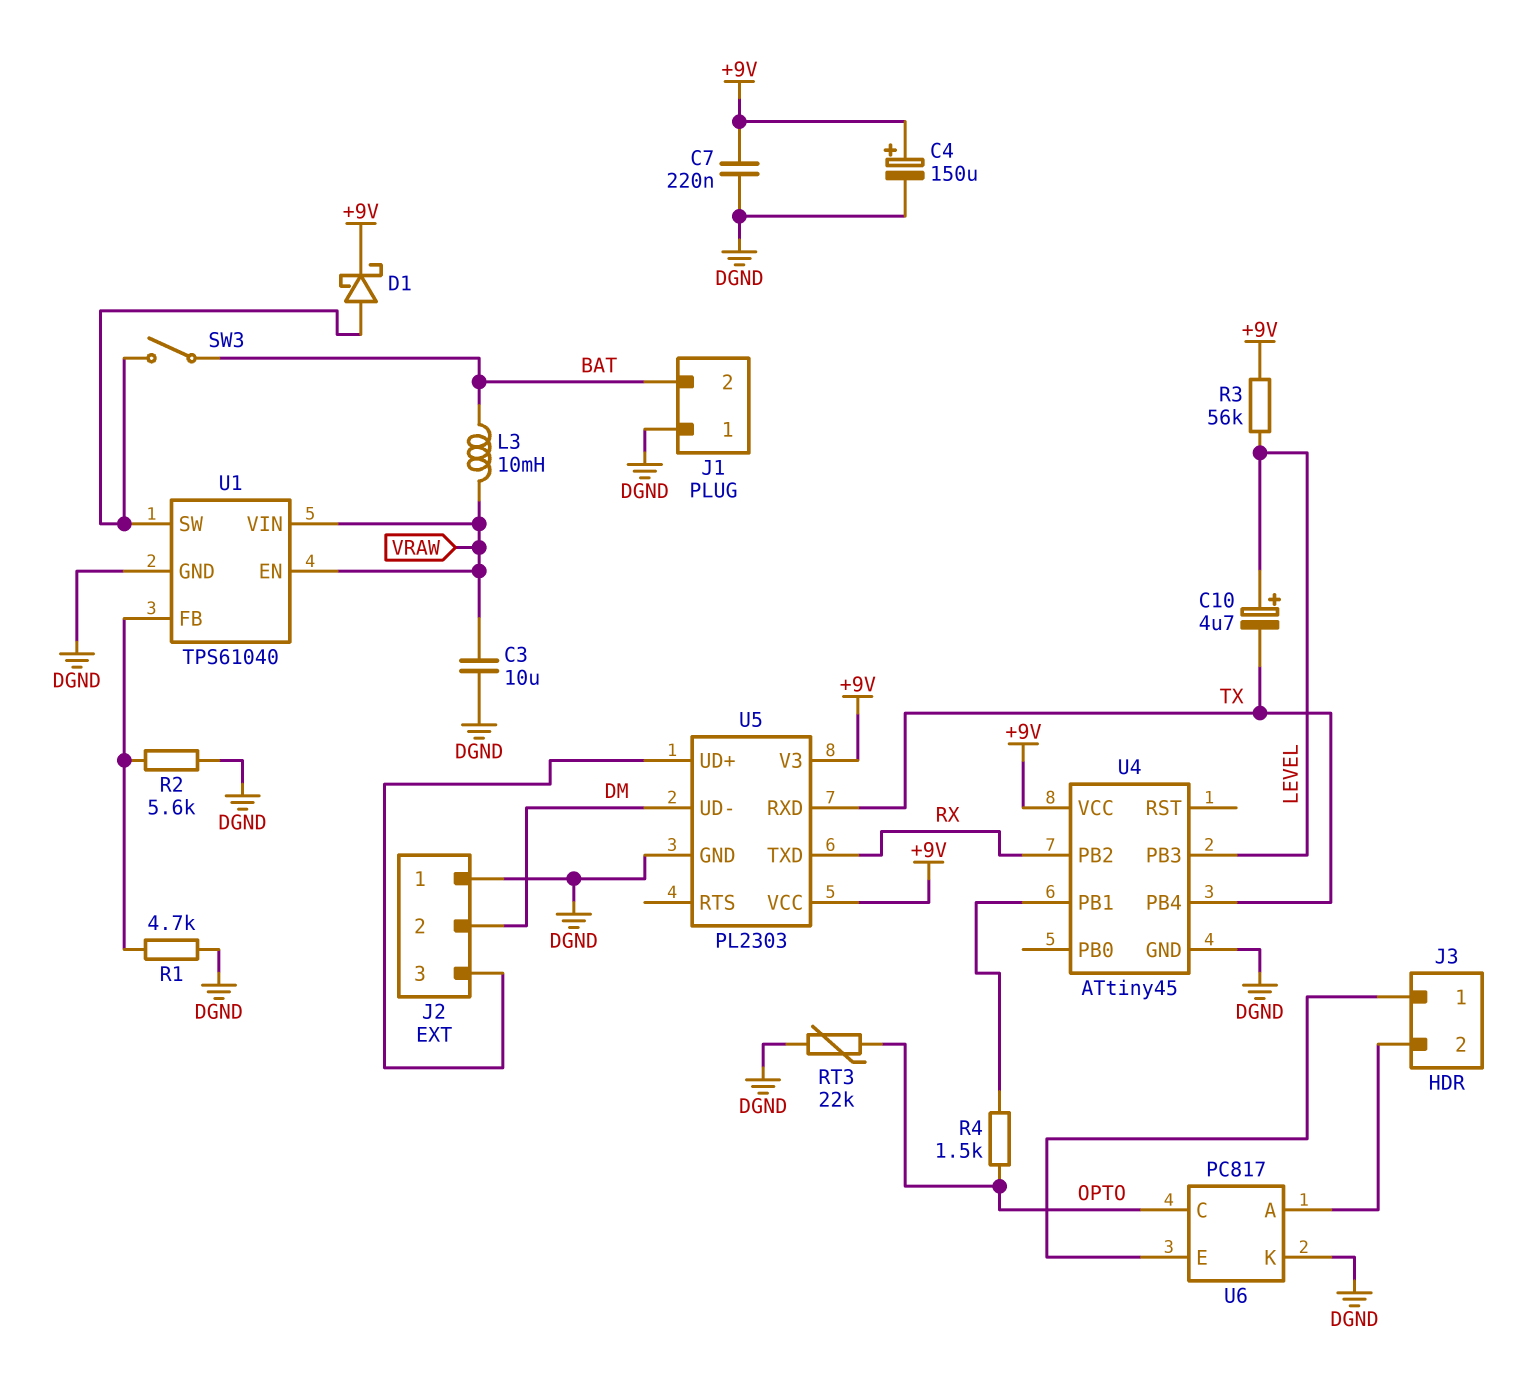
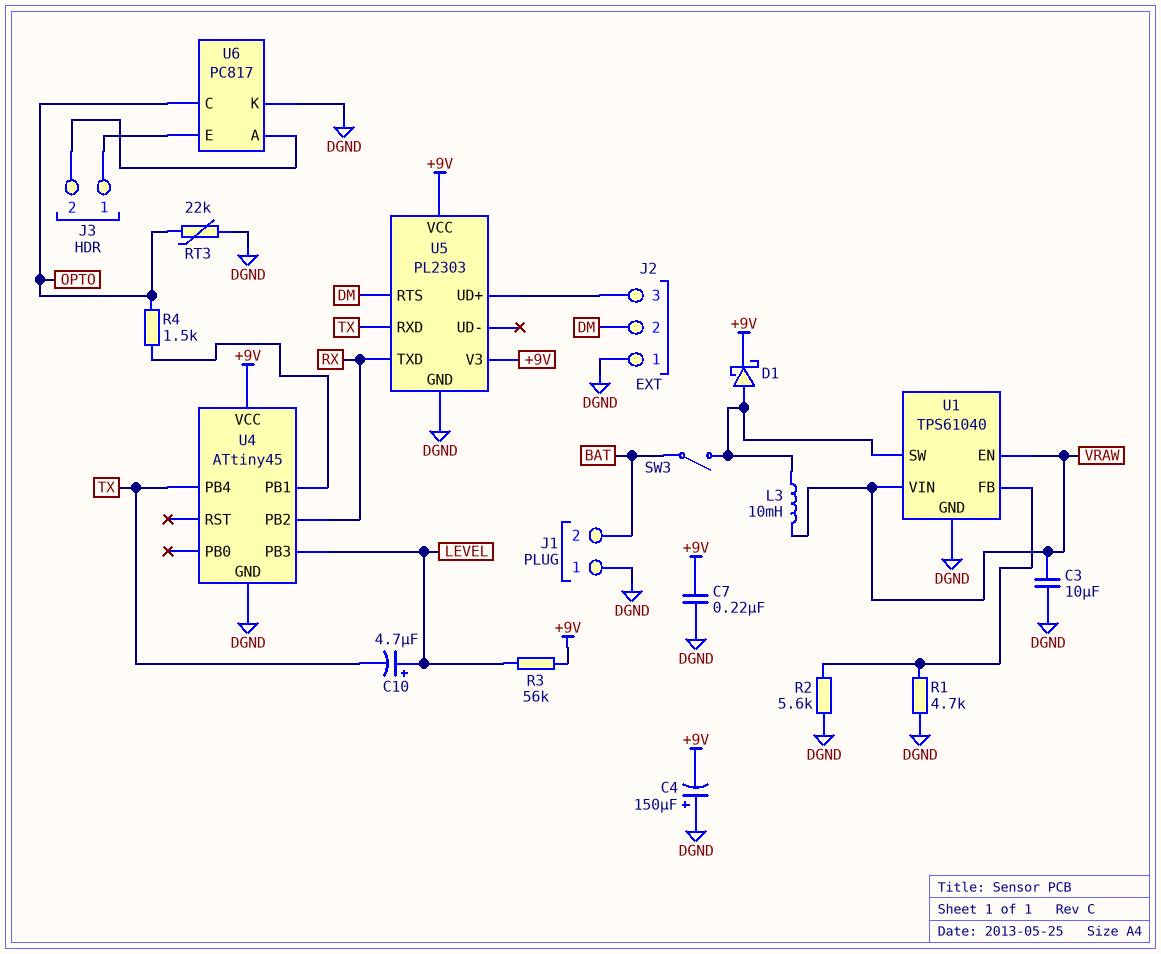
C4: 150uF (plus +9V, minus DGND) -> 150uF (plus DGND, minus +9V)
L3: 10mH (BAT, VRAW) -> 10mH (U1/SW, VRAW)
U5 pin RTS: none -> DM
U5 pin UD-: DM -> none

